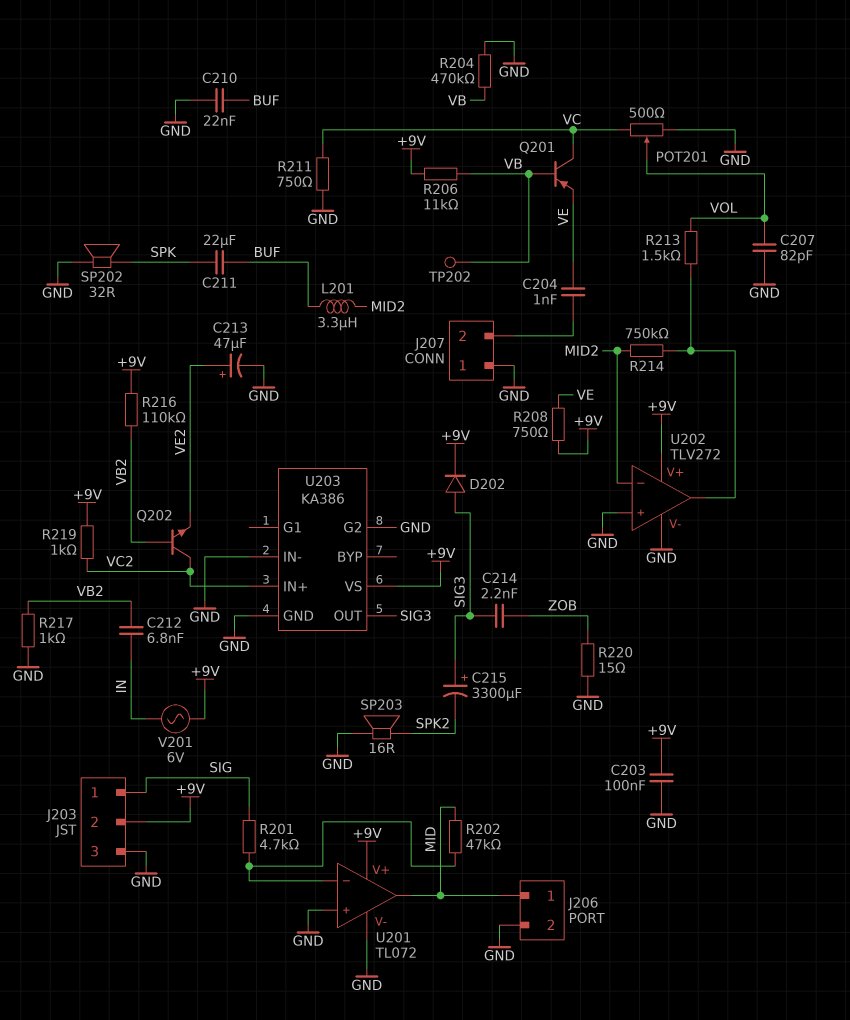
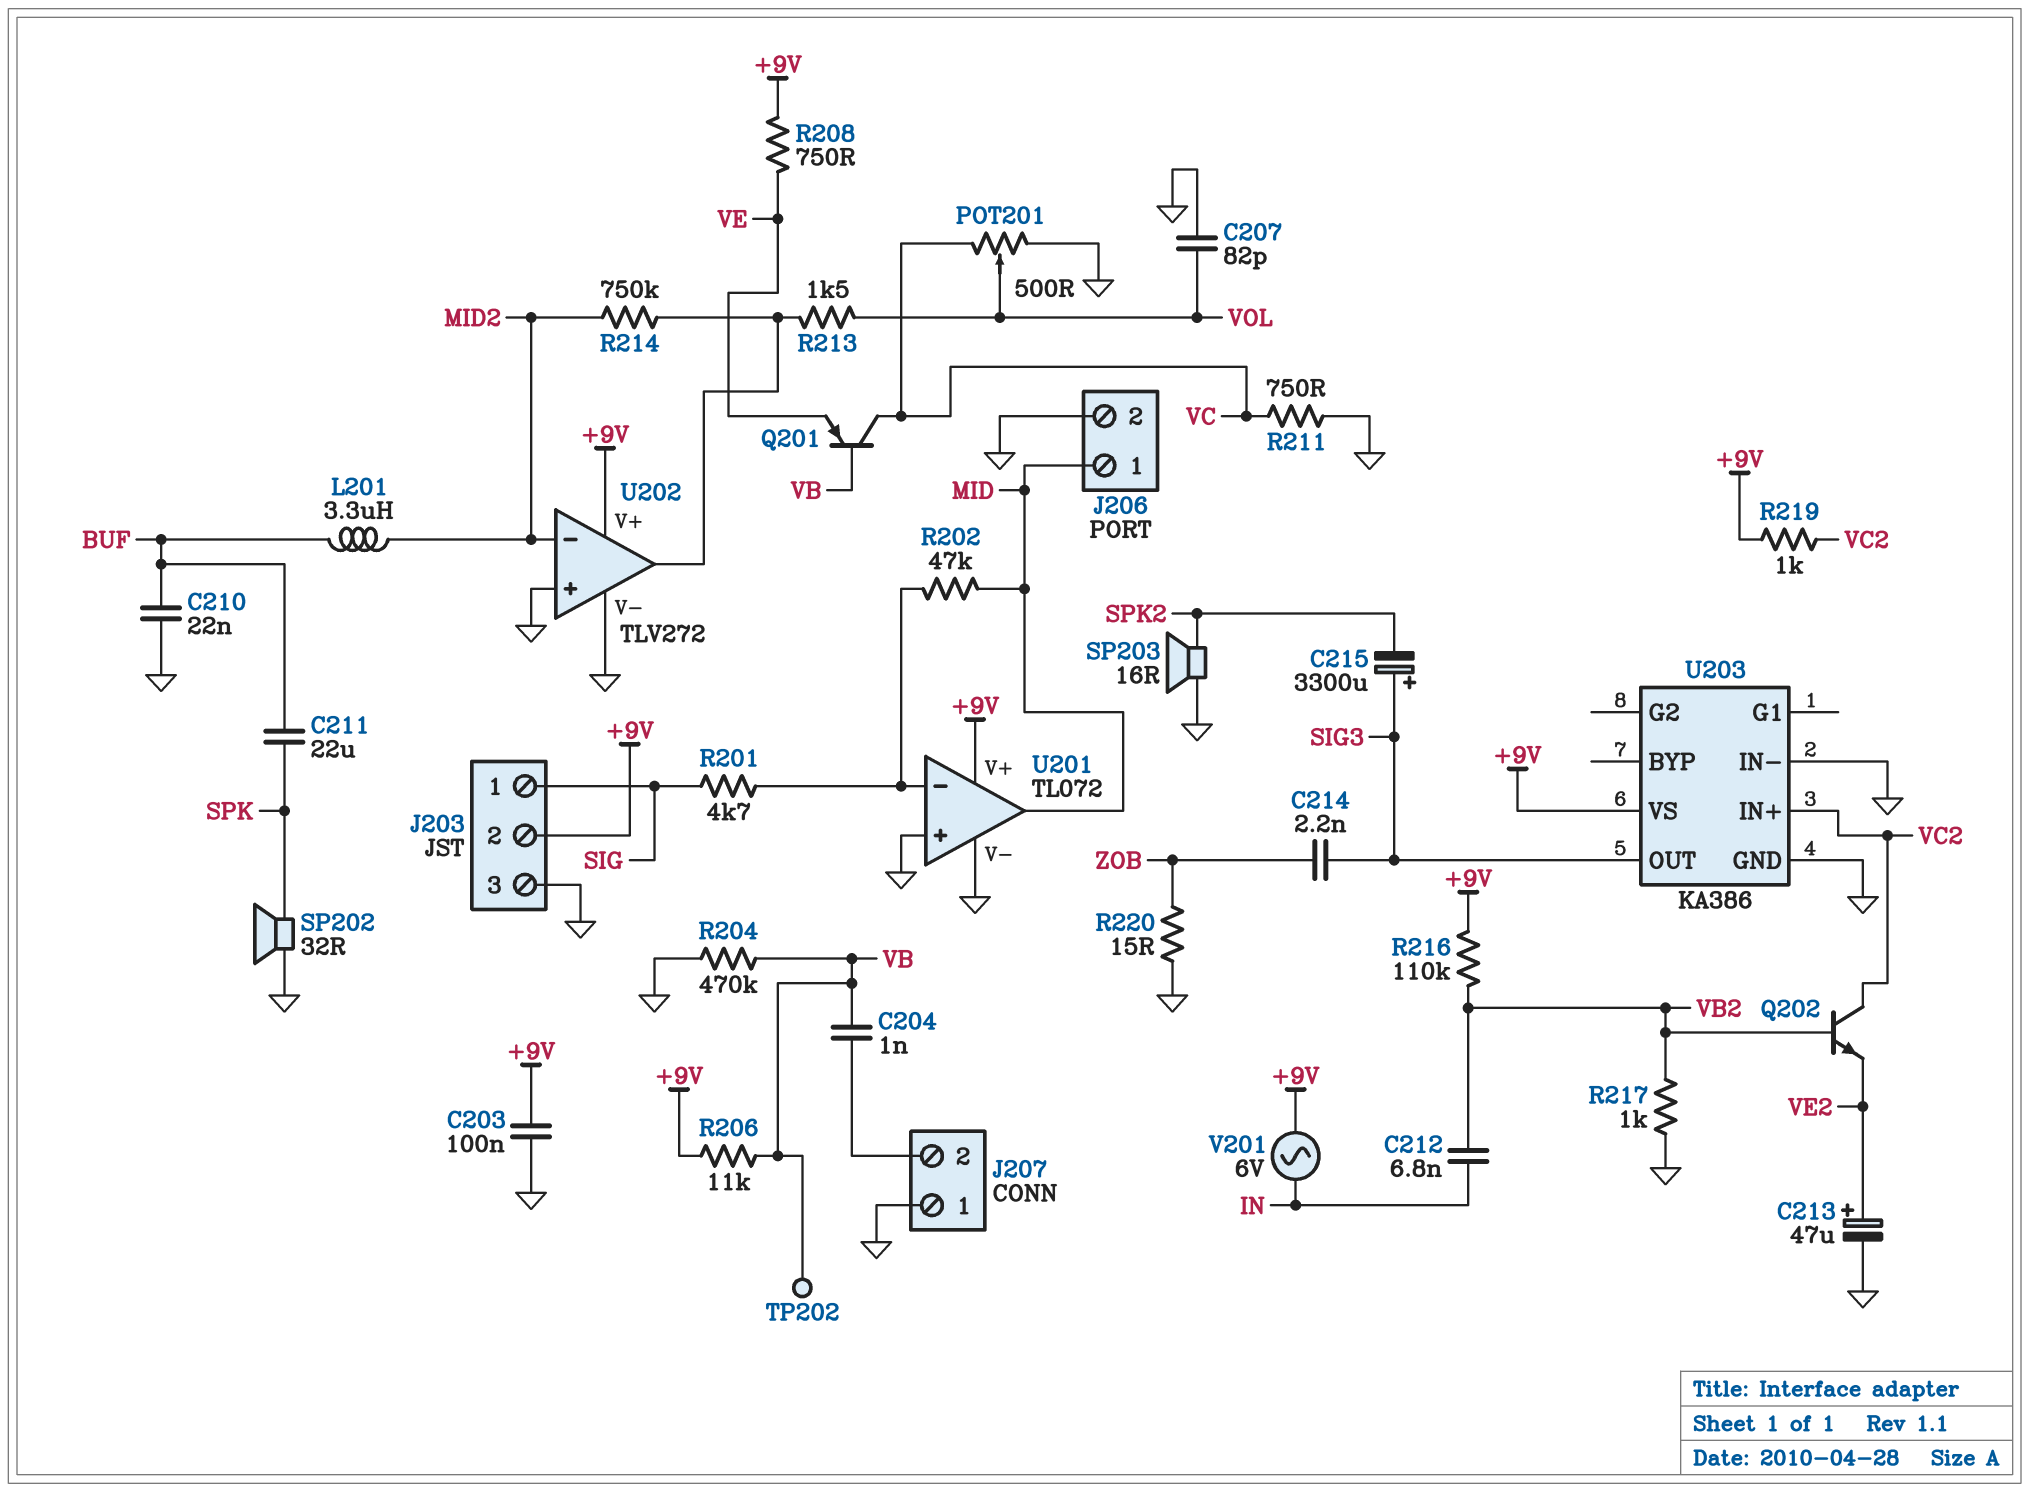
C204: 1nF (J207/2, VE) -> 1nF (J207/2, VB)
D202: diode (A SIG3, K +9V) -> none
U203 pin G2: GND -> none

